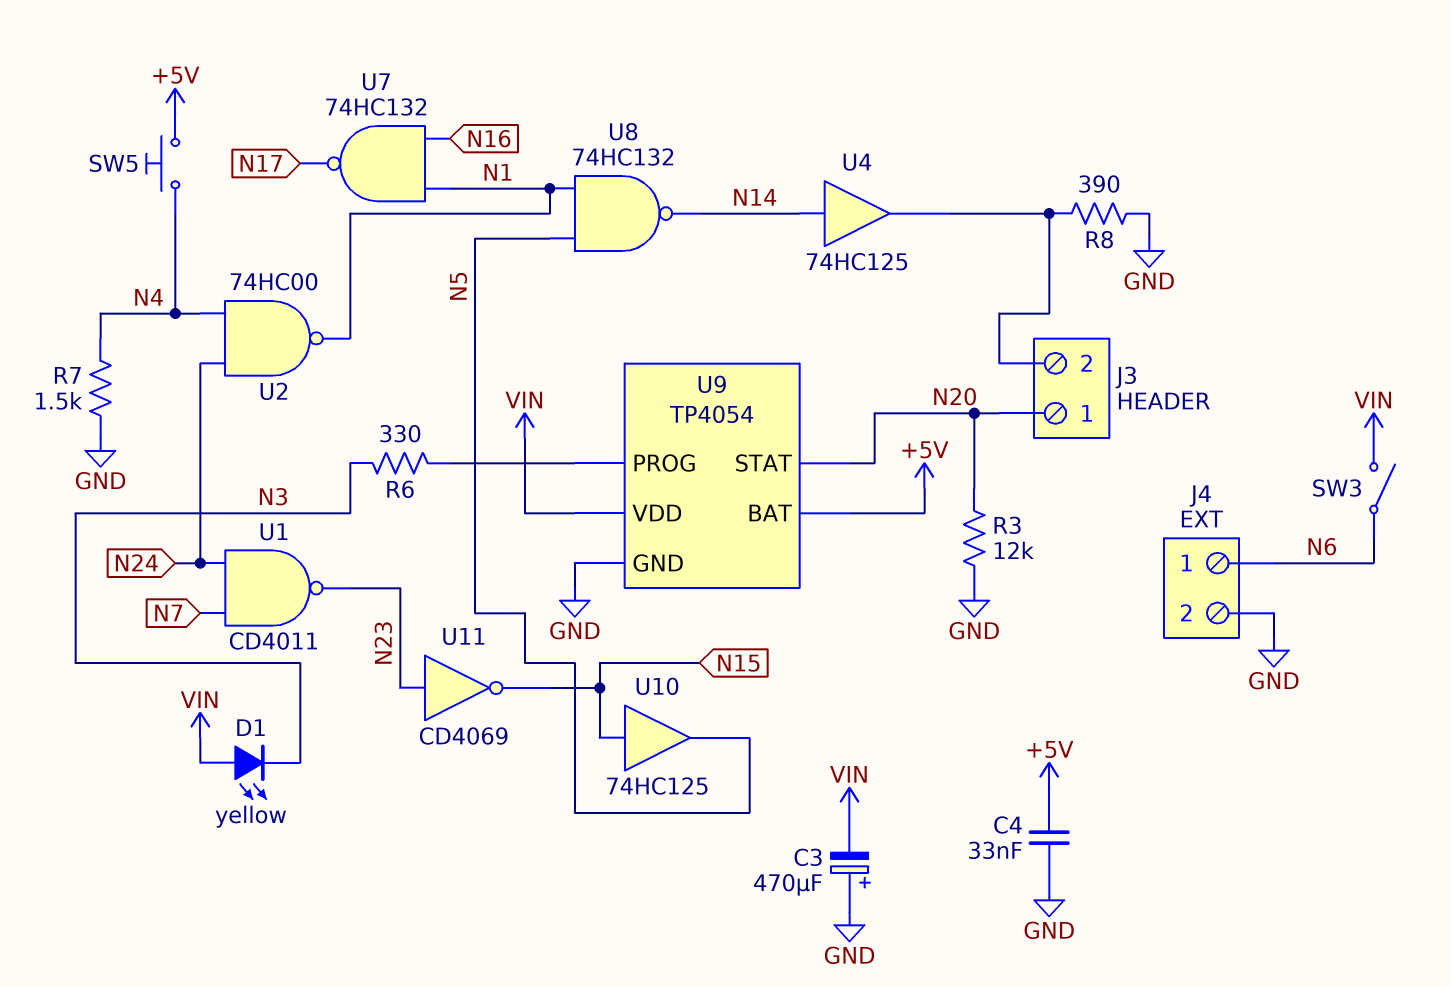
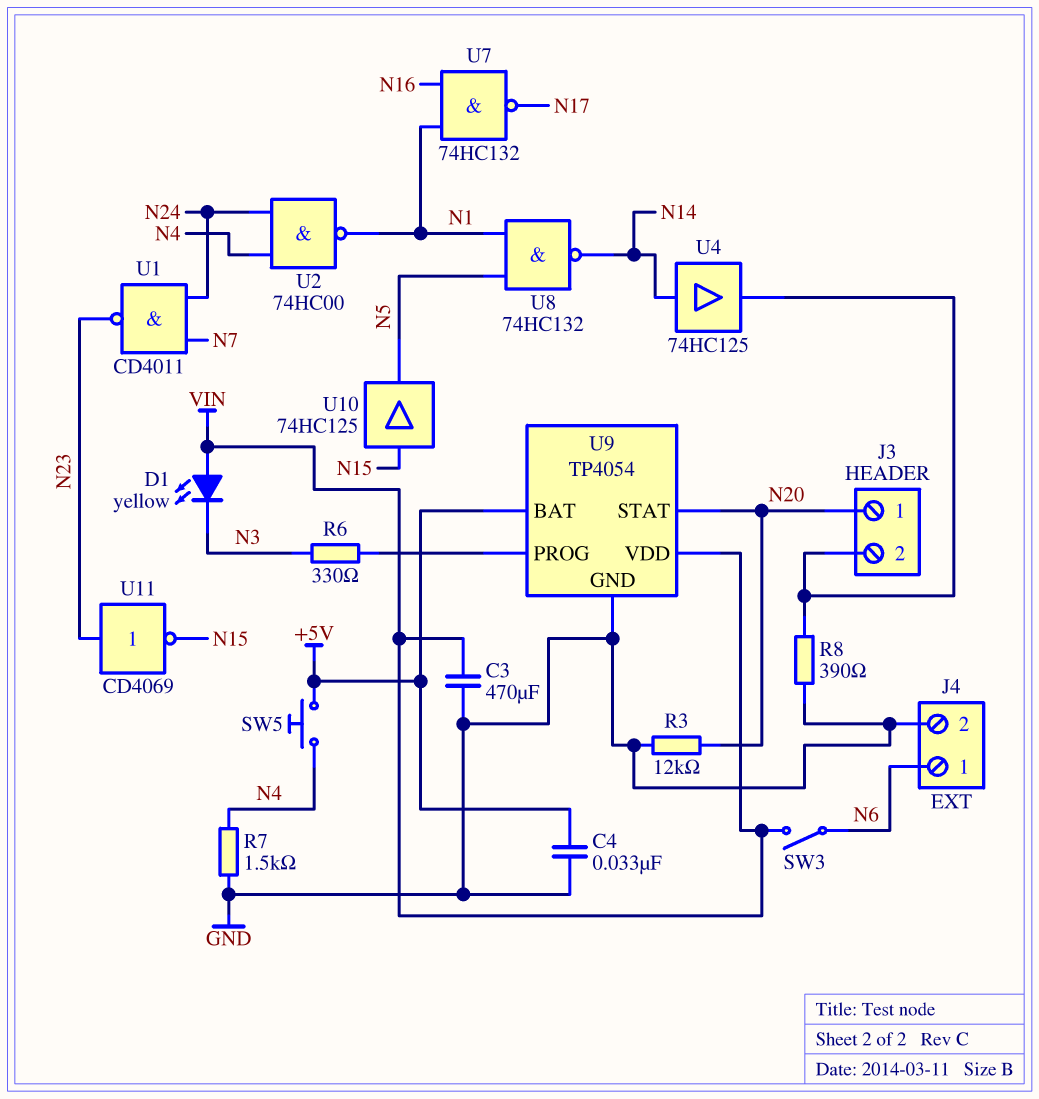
C3: 470uF (plus GND, minus VIN) -> 470uF (GND, VIN)

